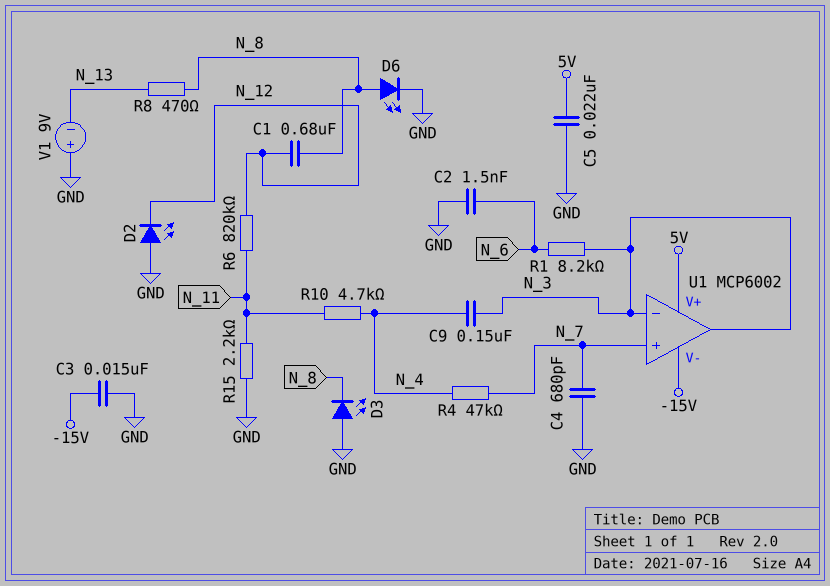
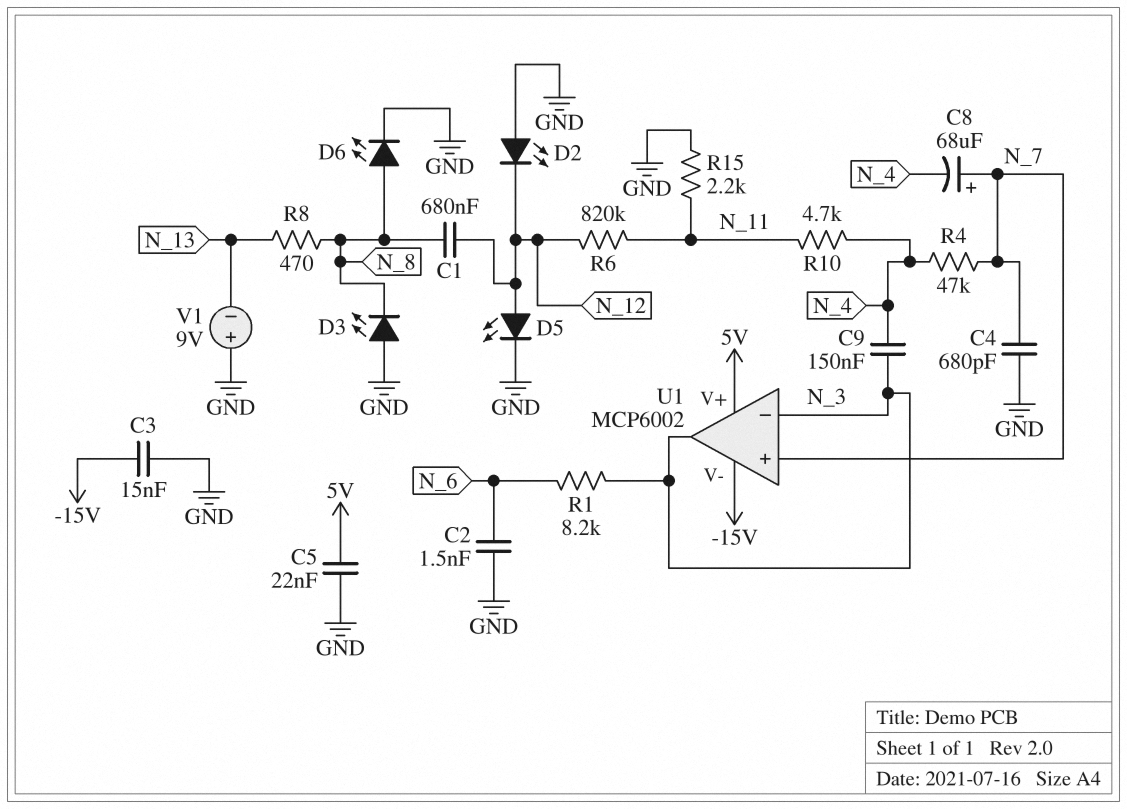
C8: none -> 68uF (plus N_7, minus N_4)
D5: none -> LED (A N_12, K GND)

